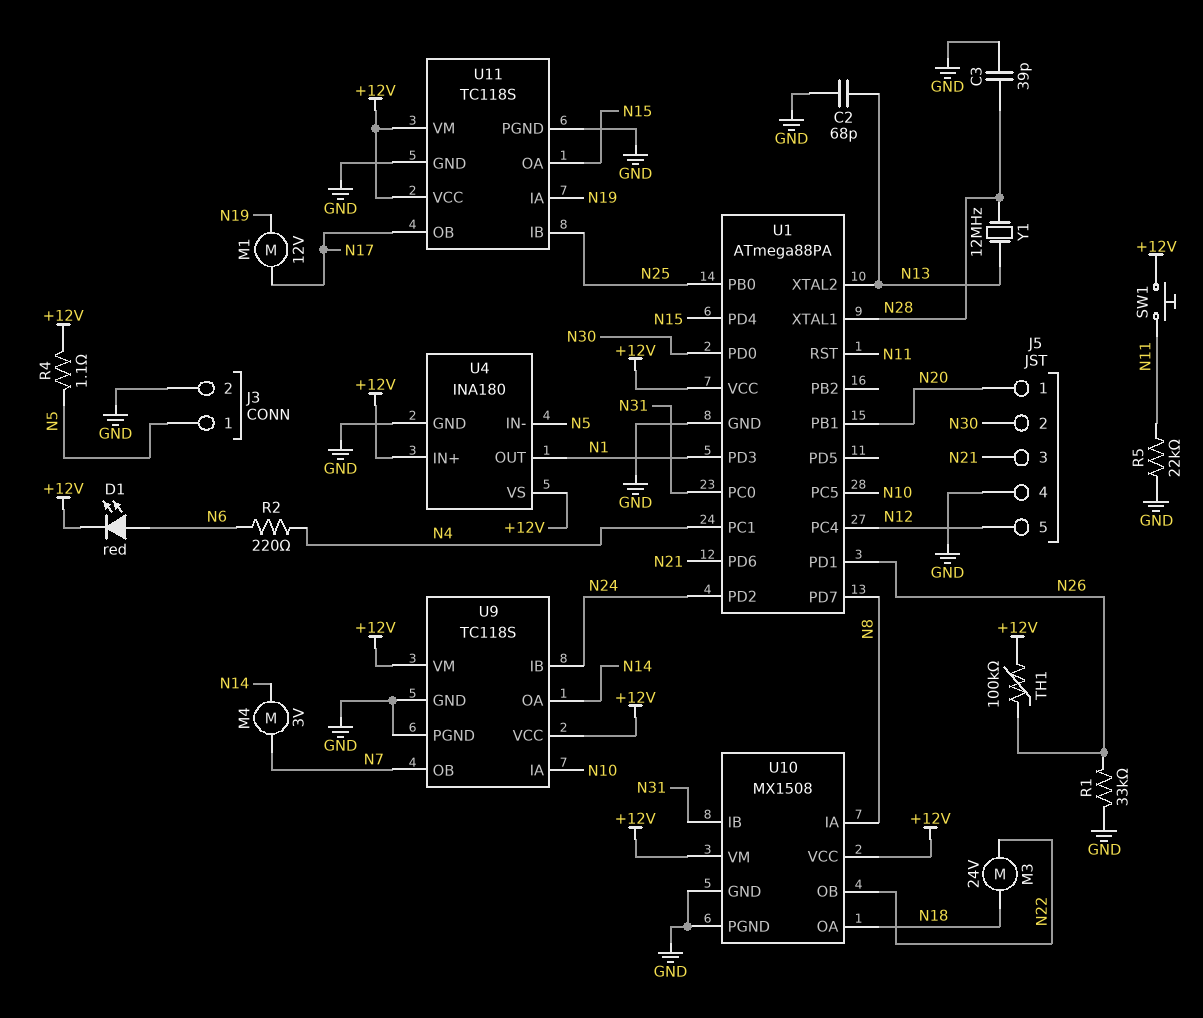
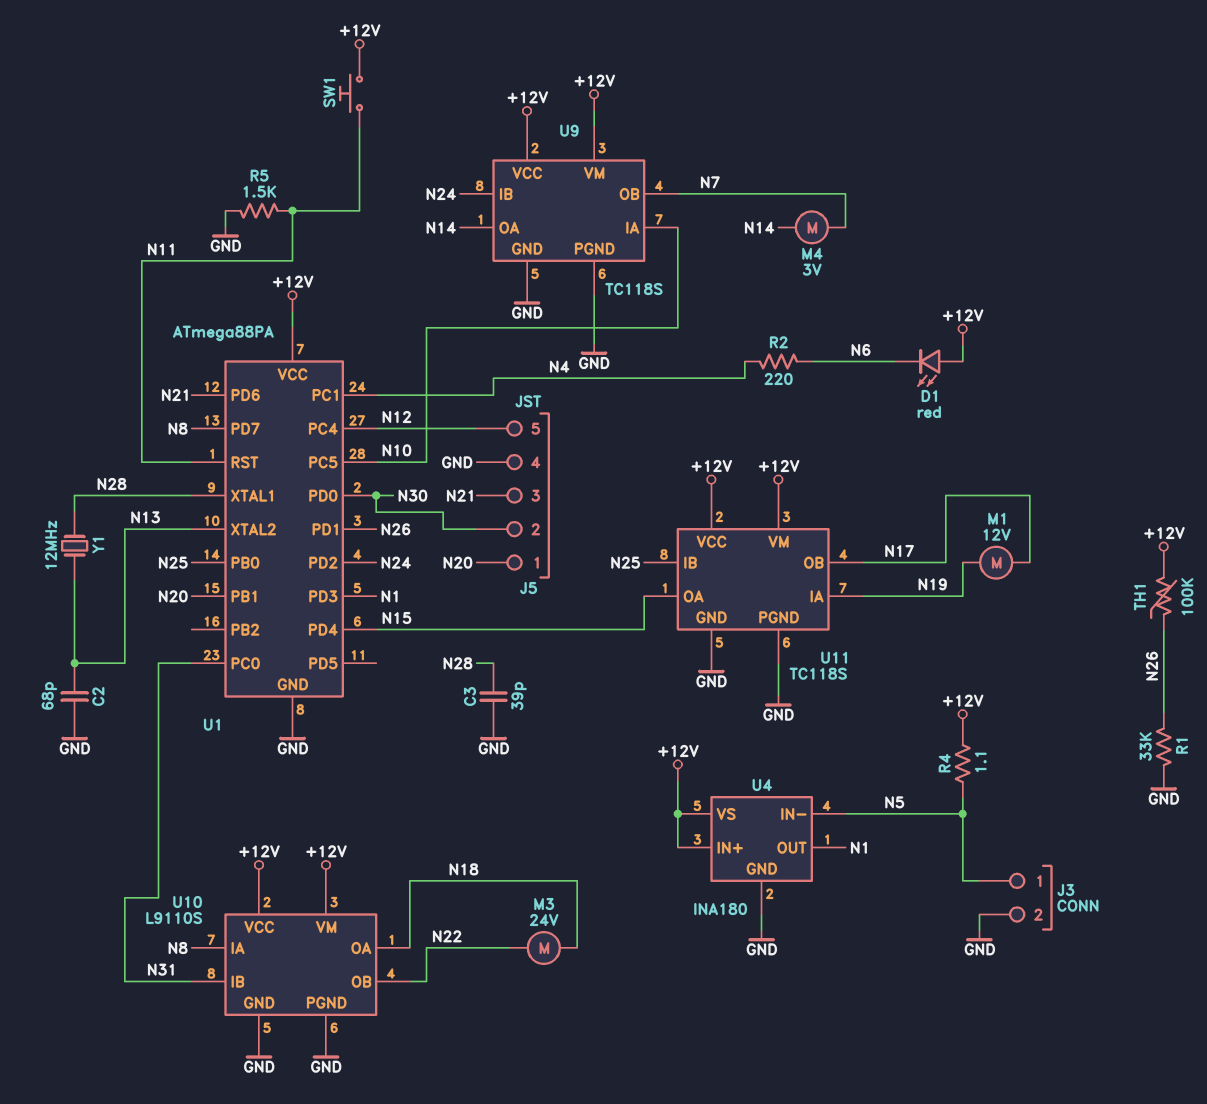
D1: LED red (A N6, K +12V) -> LED red (A +12V, K N6)
R5: 22k (GND, N11) -> 1.5k (GND, N11)
U10: MX1508 -> L9110S

